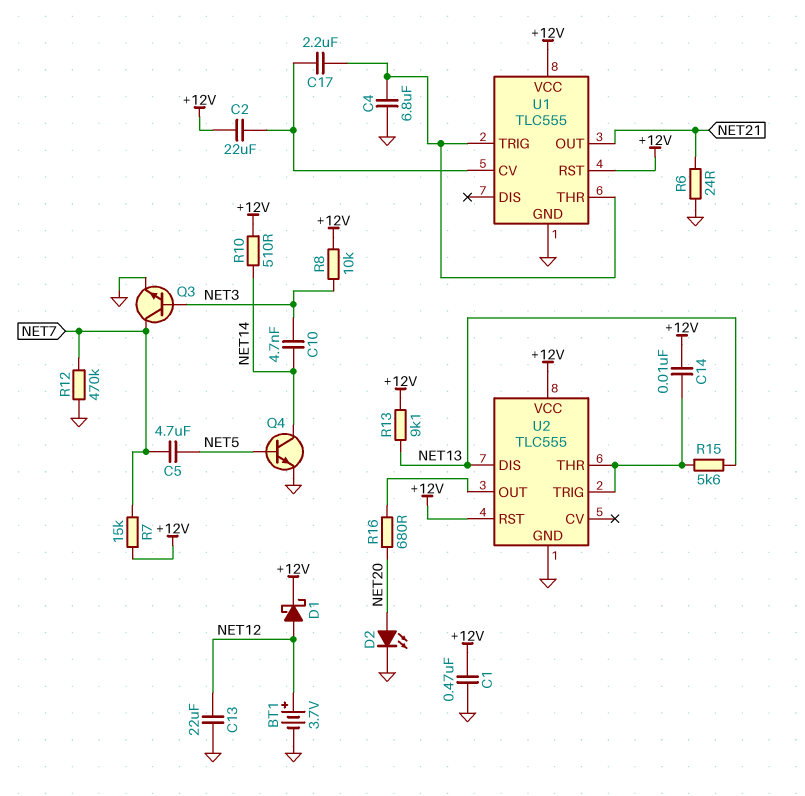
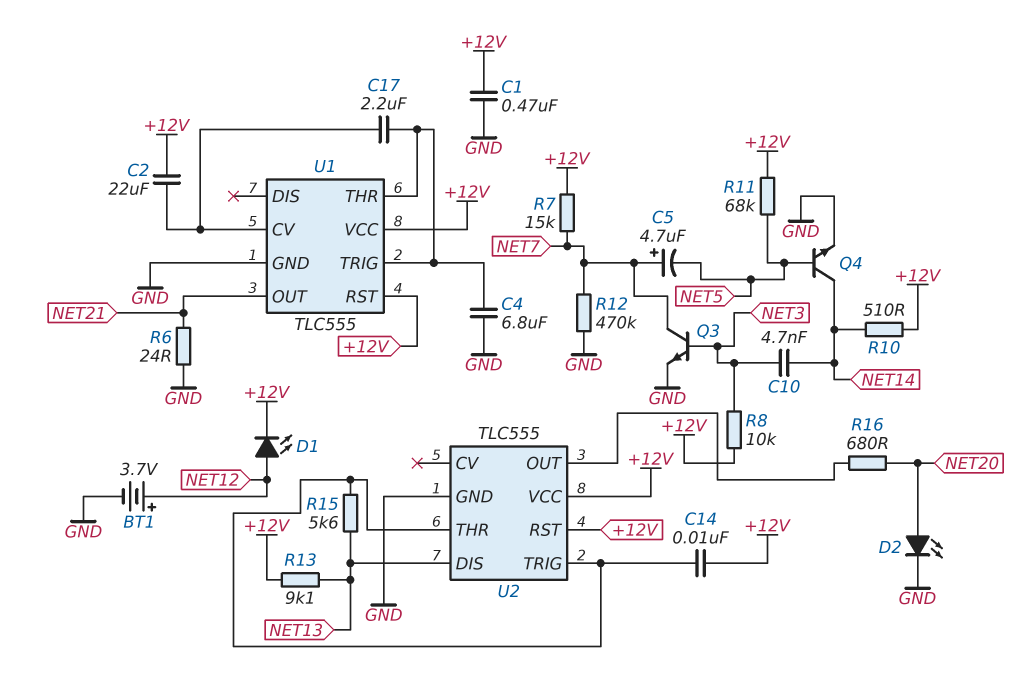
C5: 4.7uF (NET5, NET7) -> 4.7uF (plus NET7, minus NET5)
C13: 22uF (GND, NET12) -> none
D1: schottky (A NET12, K +12V) -> LED (A NET12, K +12V)
R11: none -> 68k (+12V, NET5)

